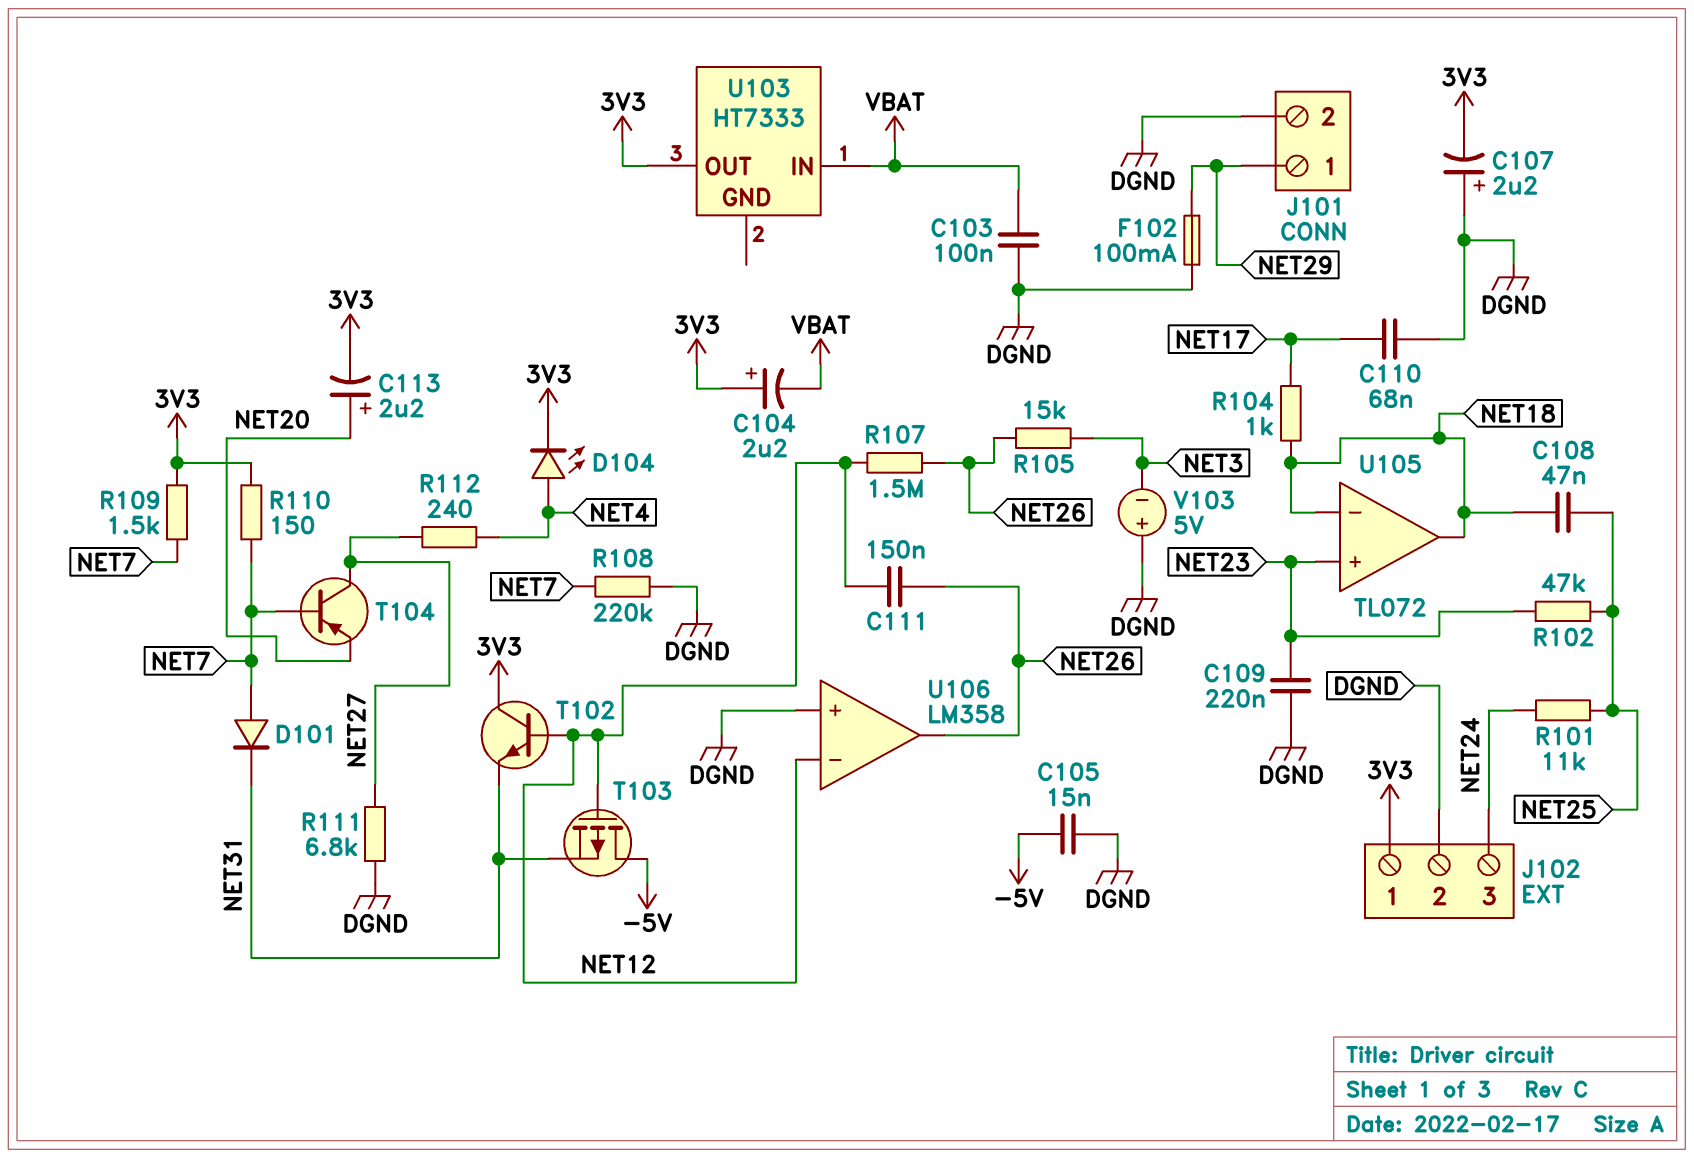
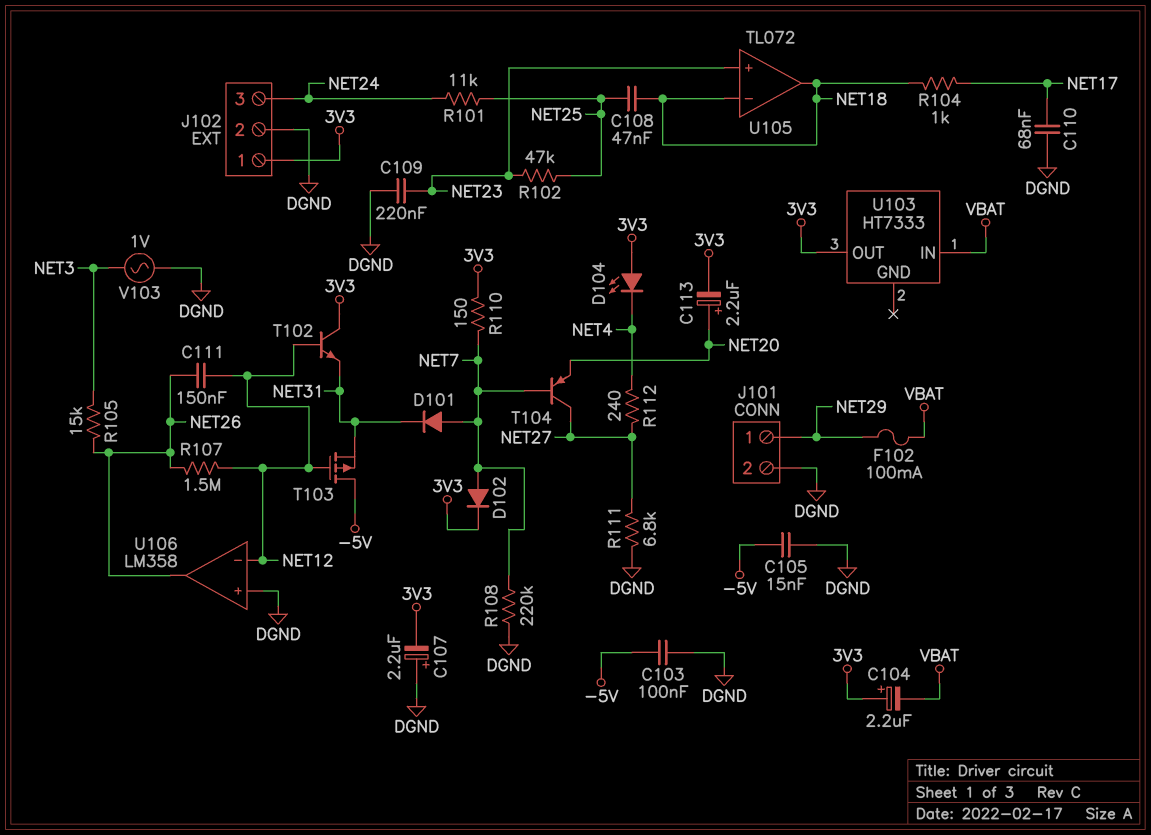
C103: 100nF (DGND, VBAT) -> 100nF (-5V, DGND)
D102: none -> diode (A NET7, K 3V3)
D104: LED (A NET4, K 3V3) -> LED (A 3V3, K NET4)
F102: 100mA (DGND, NET29) -> 100mA (NET29, VBAT)
R109: 1.5k (3V3, NET7) -> none
V103: 5V (plus DGND, minus NET3) -> AC 1V (DGND, NET3)

